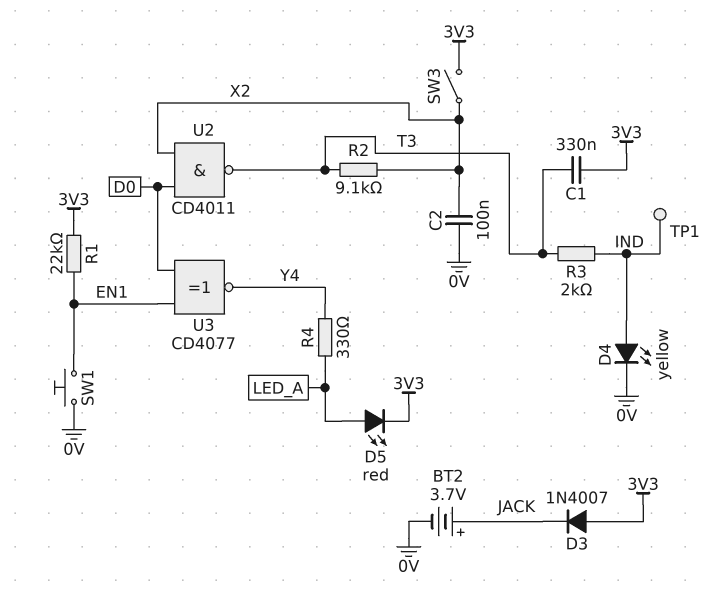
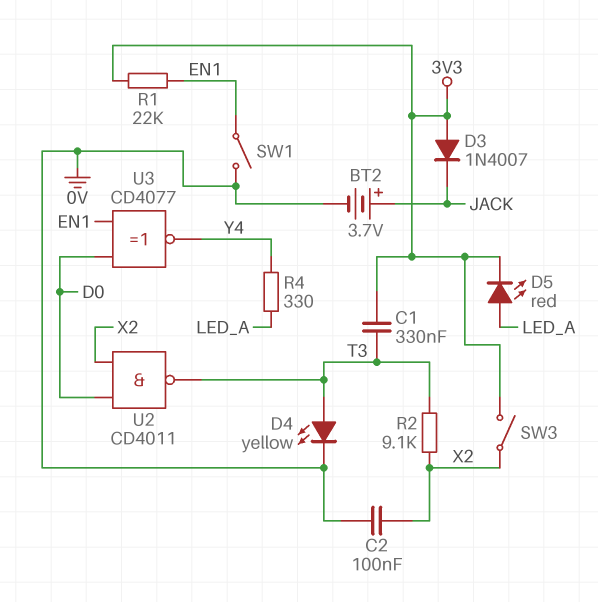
D4: LED yellow (A IND, K 0V) -> LED yellow (A T3, K 0V)
R3: 2k (IND, T3) -> none
SW1: button (0V, EN1) -> switch (0V, EN1)
TP1: test point (IND) -> none

